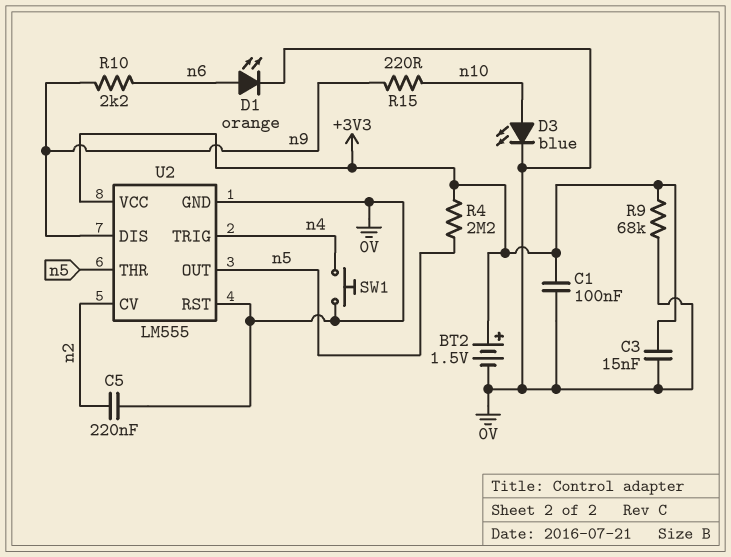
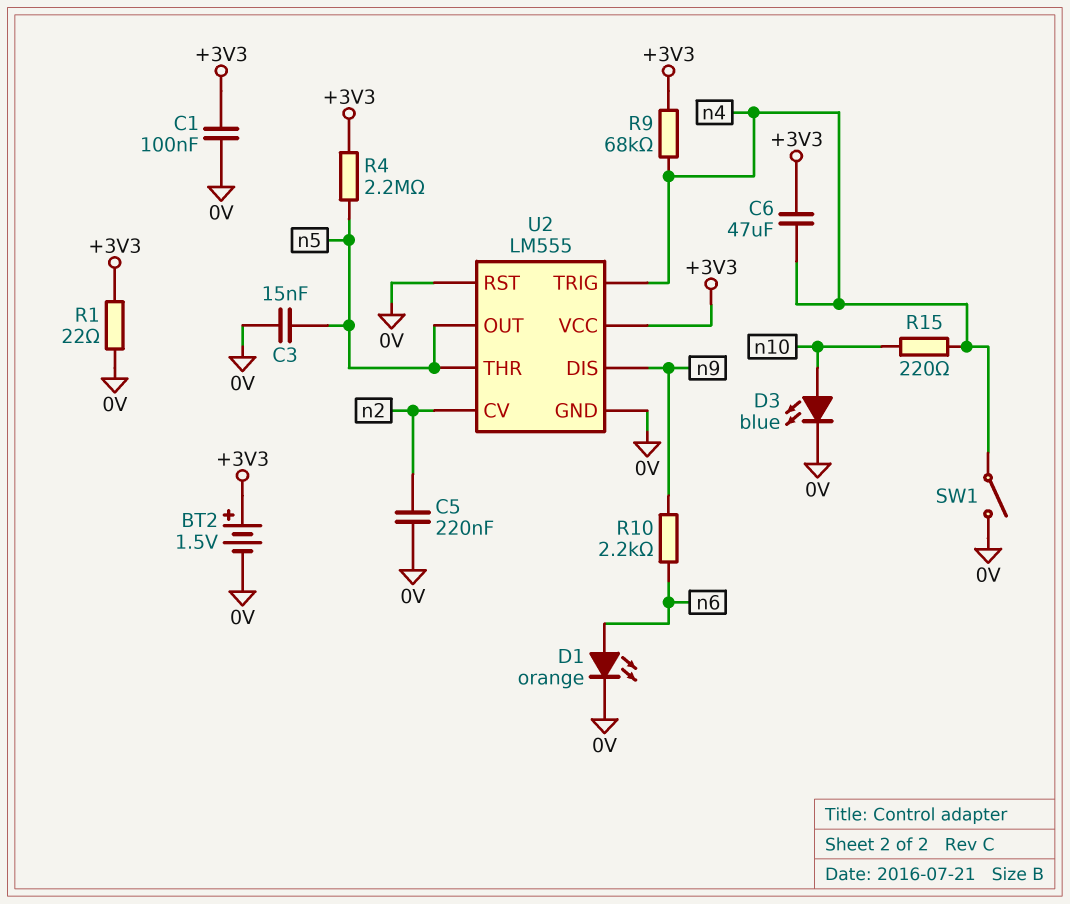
C3: 15nF (+3V3, 0V) -> 15nF (0V, n5)
C6: none -> 47uF (+3V3, n4)
R1: none -> 22 (+3V3, 0V)
R9: 68k (+3V3, 0V) -> 68k (+3V3, n4)
R15: 220 (n9, n10) -> 220 (n4, n10)
SW1: button (0V, n4) -> switch (0V, n4)

